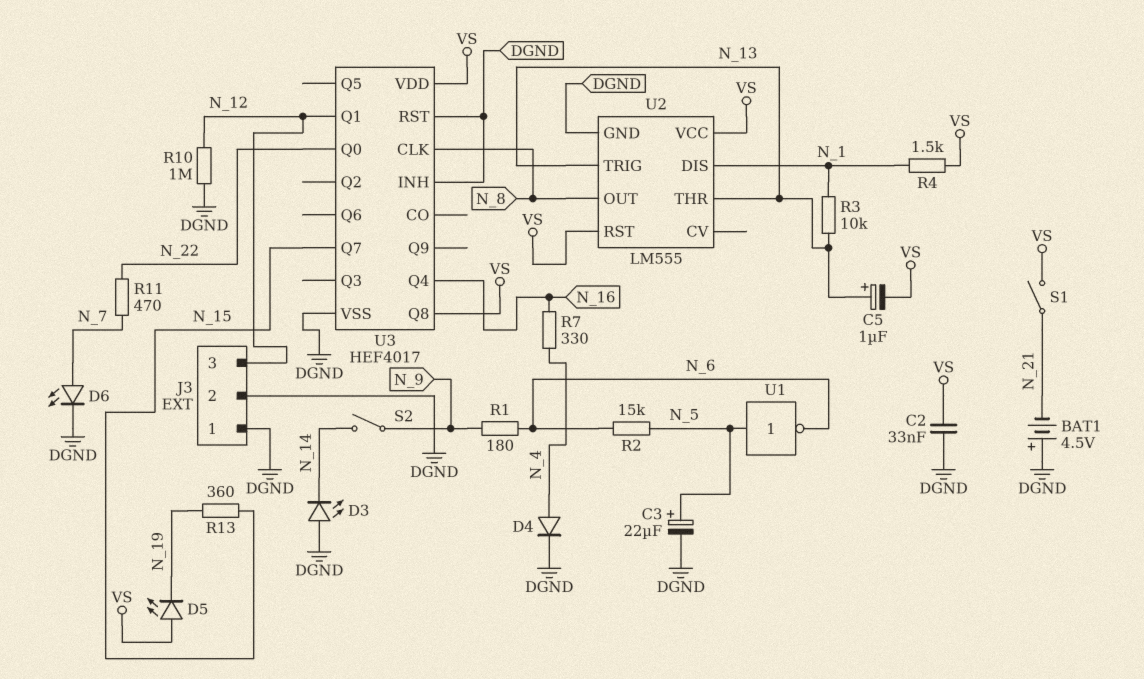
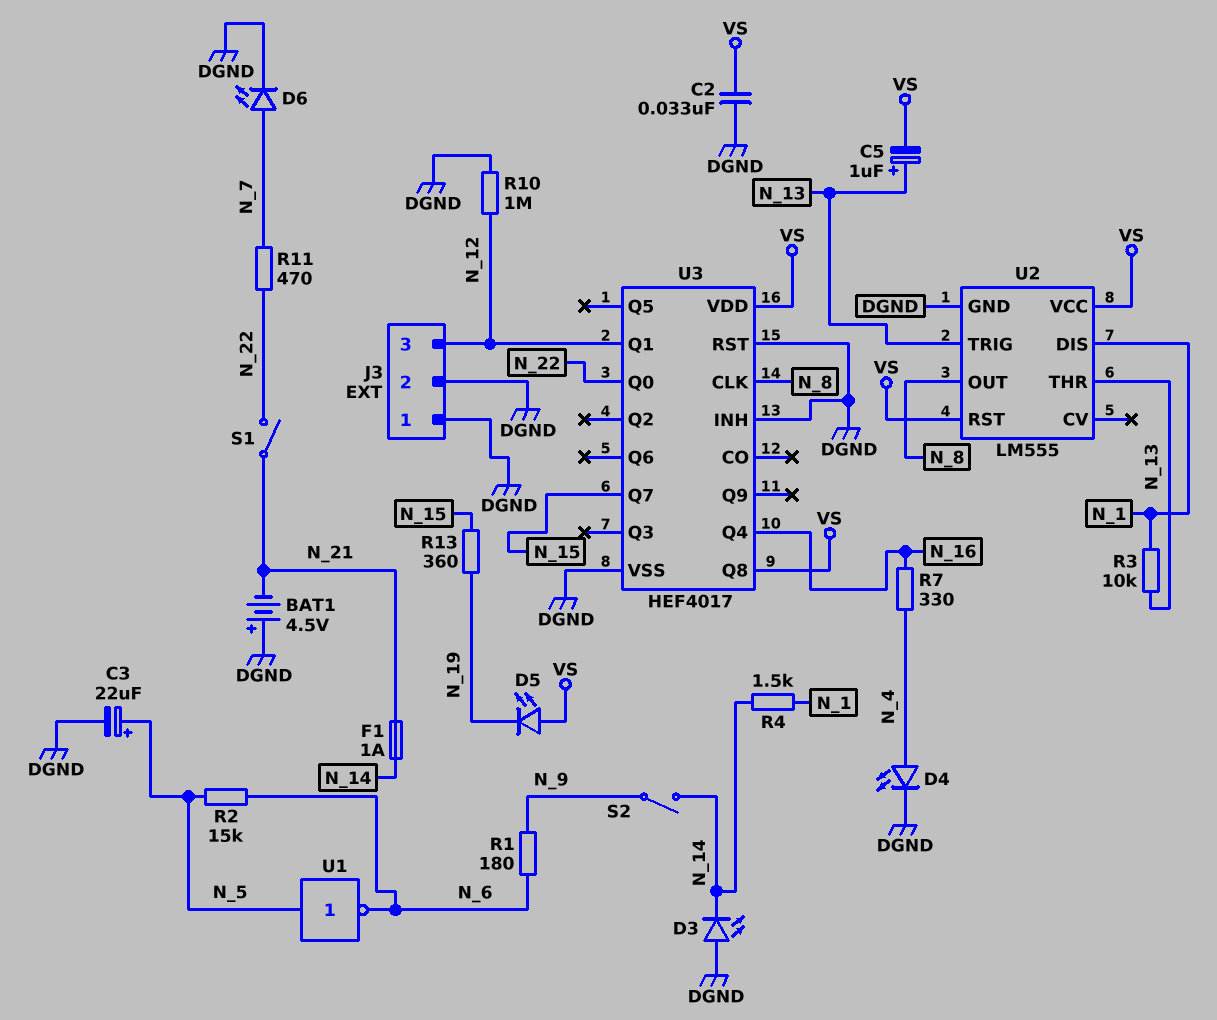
D4: diode (A N_4, K DGND) -> LED (A N_4, K DGND)
F1: none -> 1A (N_14, N_21)
R4: 1.5k (N_1, VS) -> 1.5k (N_1, N_14)
S1: switch (N_21, VS) -> switch (N_21, N_22)

